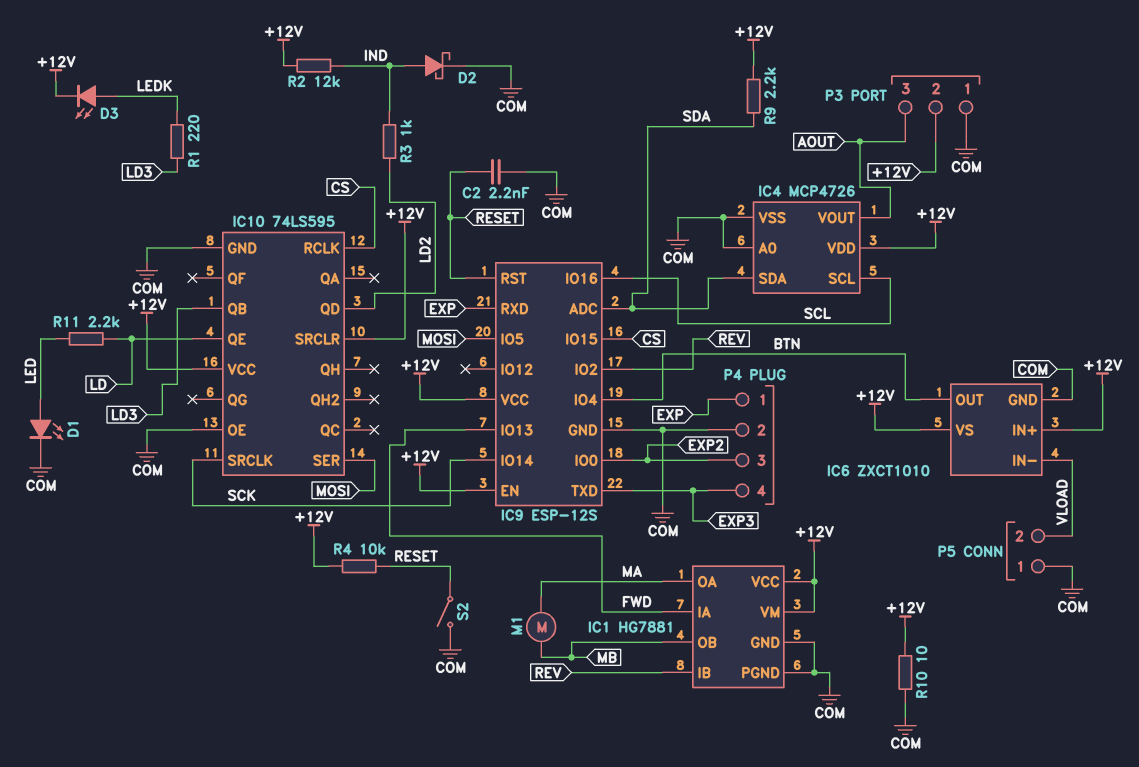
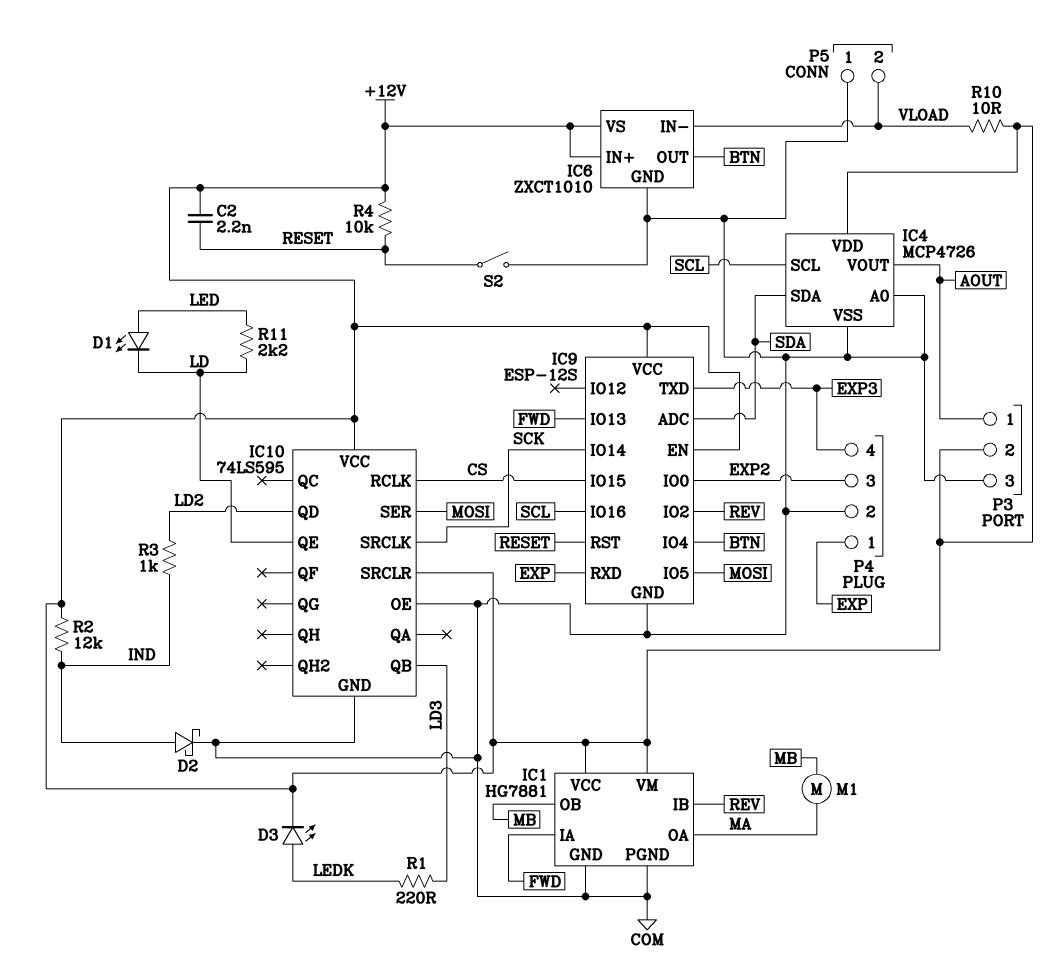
C2: 2.2nF (COM, RESET) -> 2.2nF (+12V, RESET)
D1: LED (A LED, K COM) -> LED (A LED, K LD)
P3 pin 1: COM -> AOUT
P3 pin 3: AOUT -> COM
R9: 2.2k (+12V, SDA) -> none
R10: 10 (+12V, COM) -> 10 (+12V, VLOAD)

